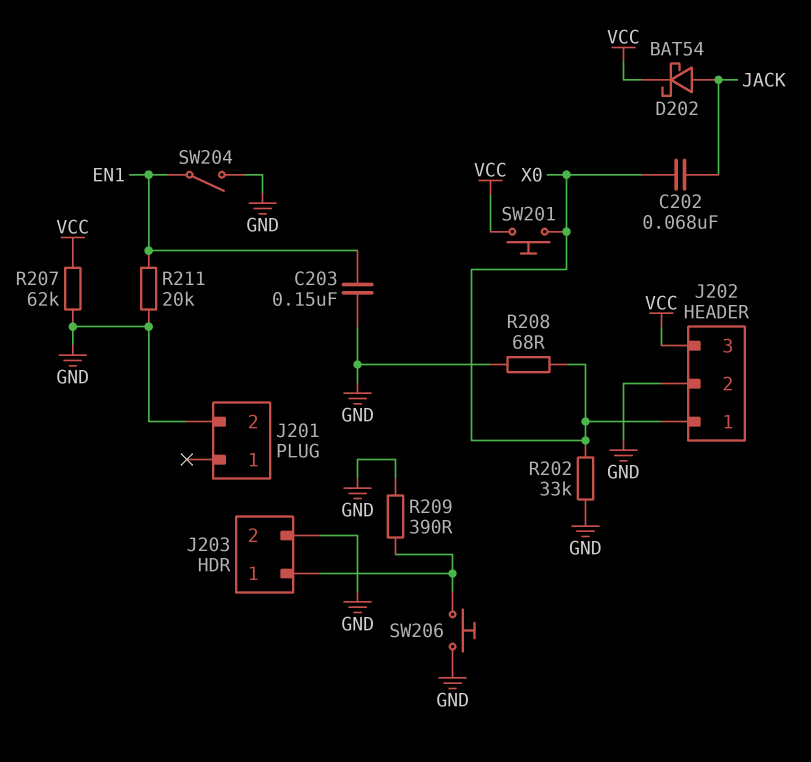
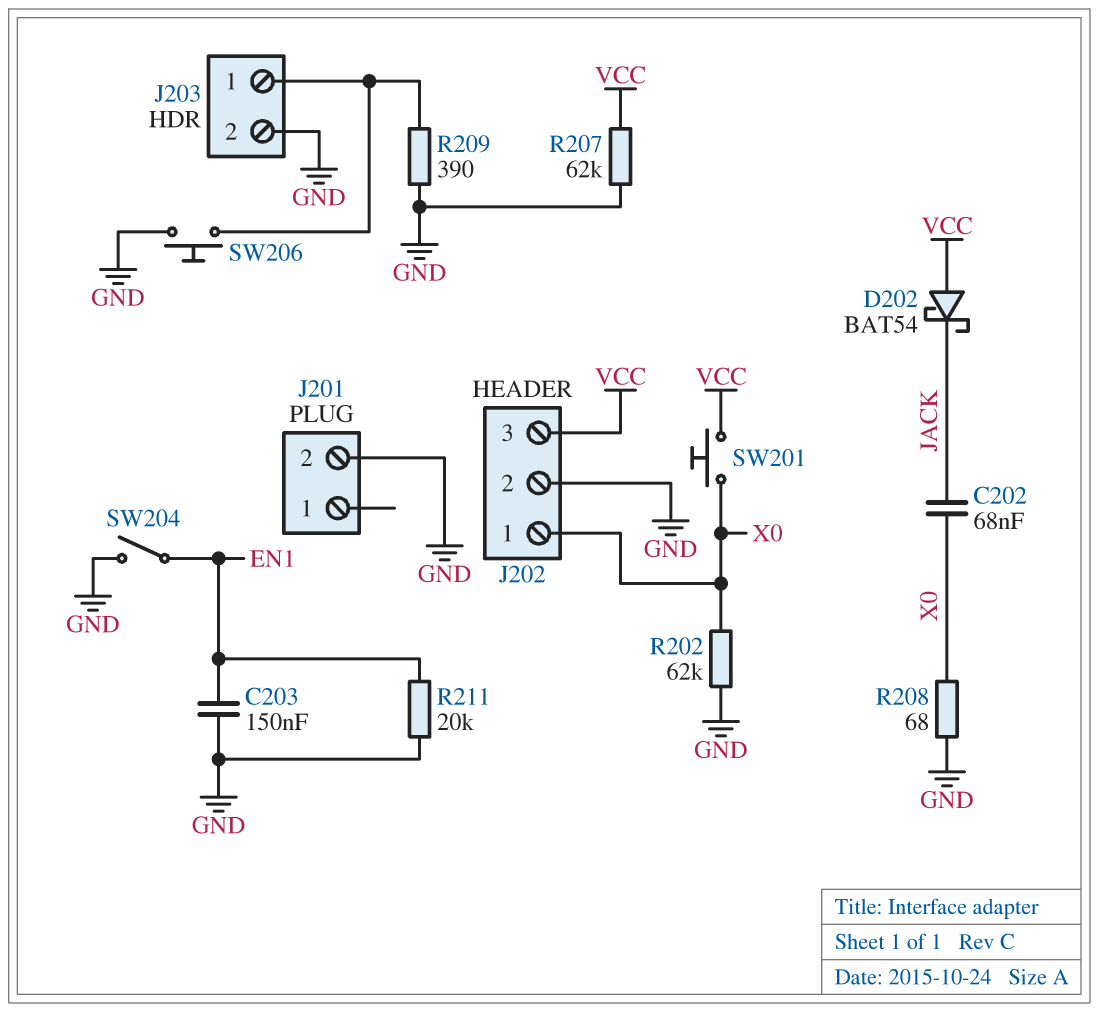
D202: schottky BAT54 (A JACK, K VCC) -> schottky BAT54 (A VCC, K JACK)
R202: 33k (GND, X0) -> 62k (GND, X0)

